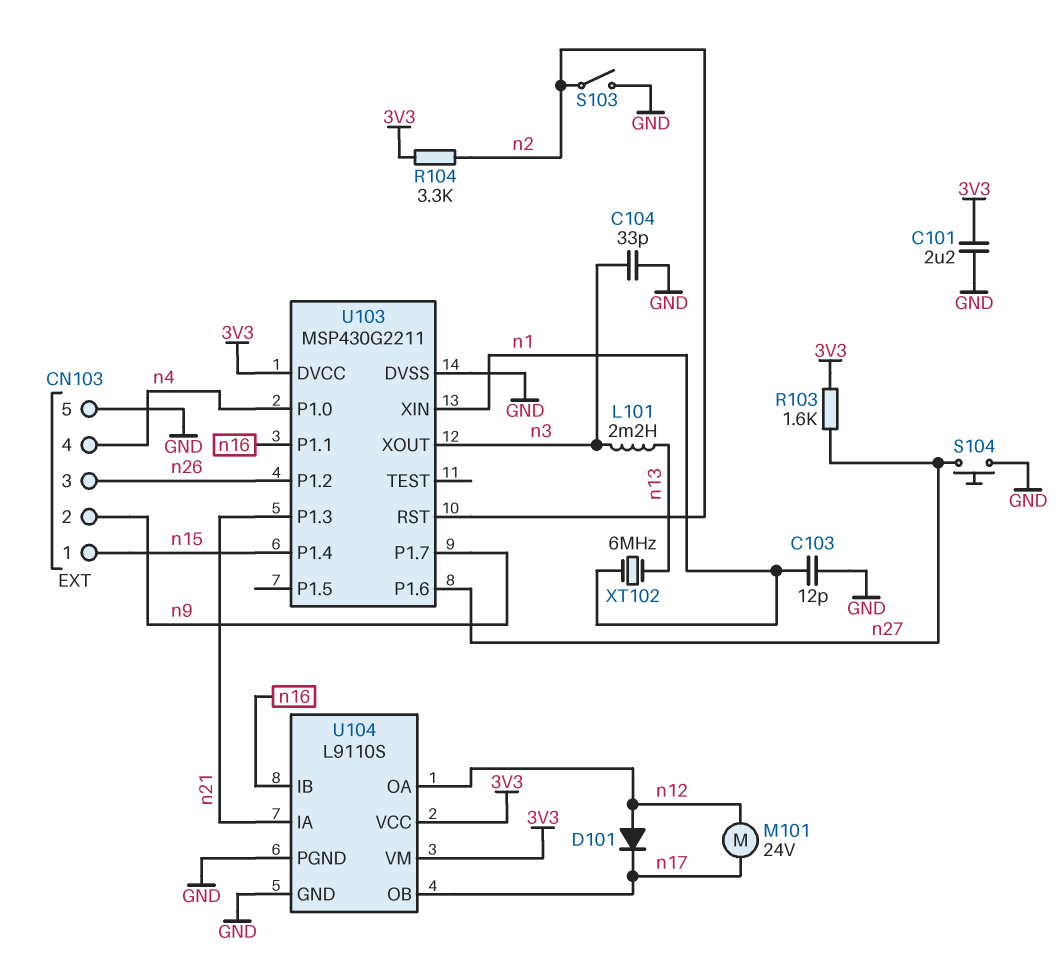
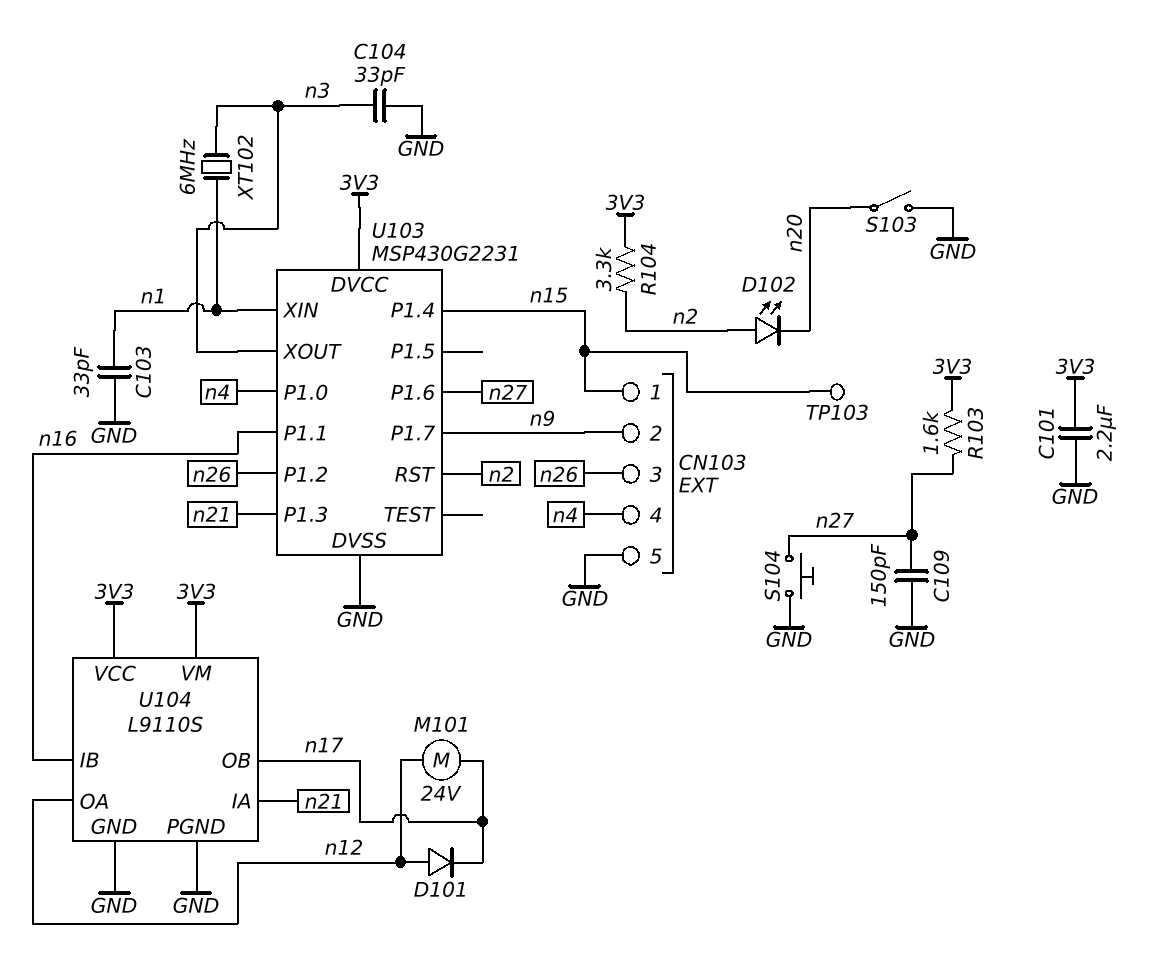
C103: 12pF (GND, n1) -> 33pF (GND, n1)
C109: none -> 150pF (GND, n27)
D102: none -> LED (A n2, K n20)
L101: 2.2mH (n3, n13) -> none
S103: switch (GND, n2) -> switch (GND, n20)
TP103: none -> test point (n15)
U103: MSP430G2211 -> MSP430G2231
XT102: 6MHz (n1, n13) -> 6MHz (n1, n3)

